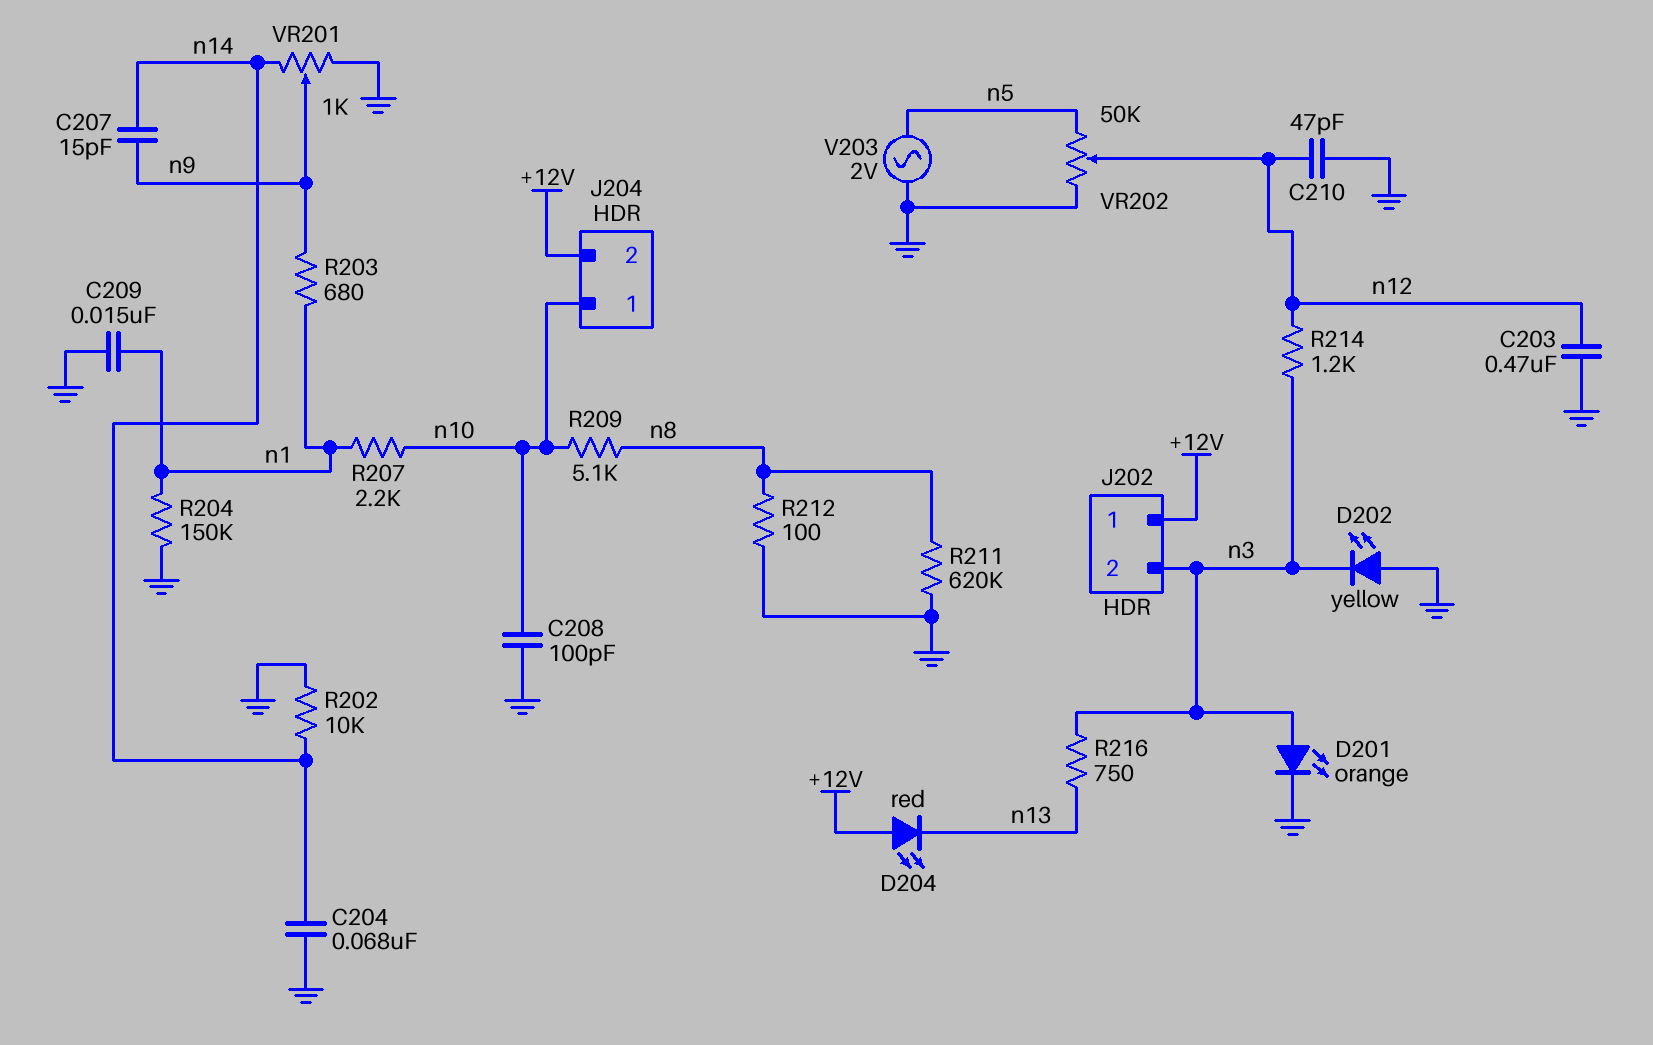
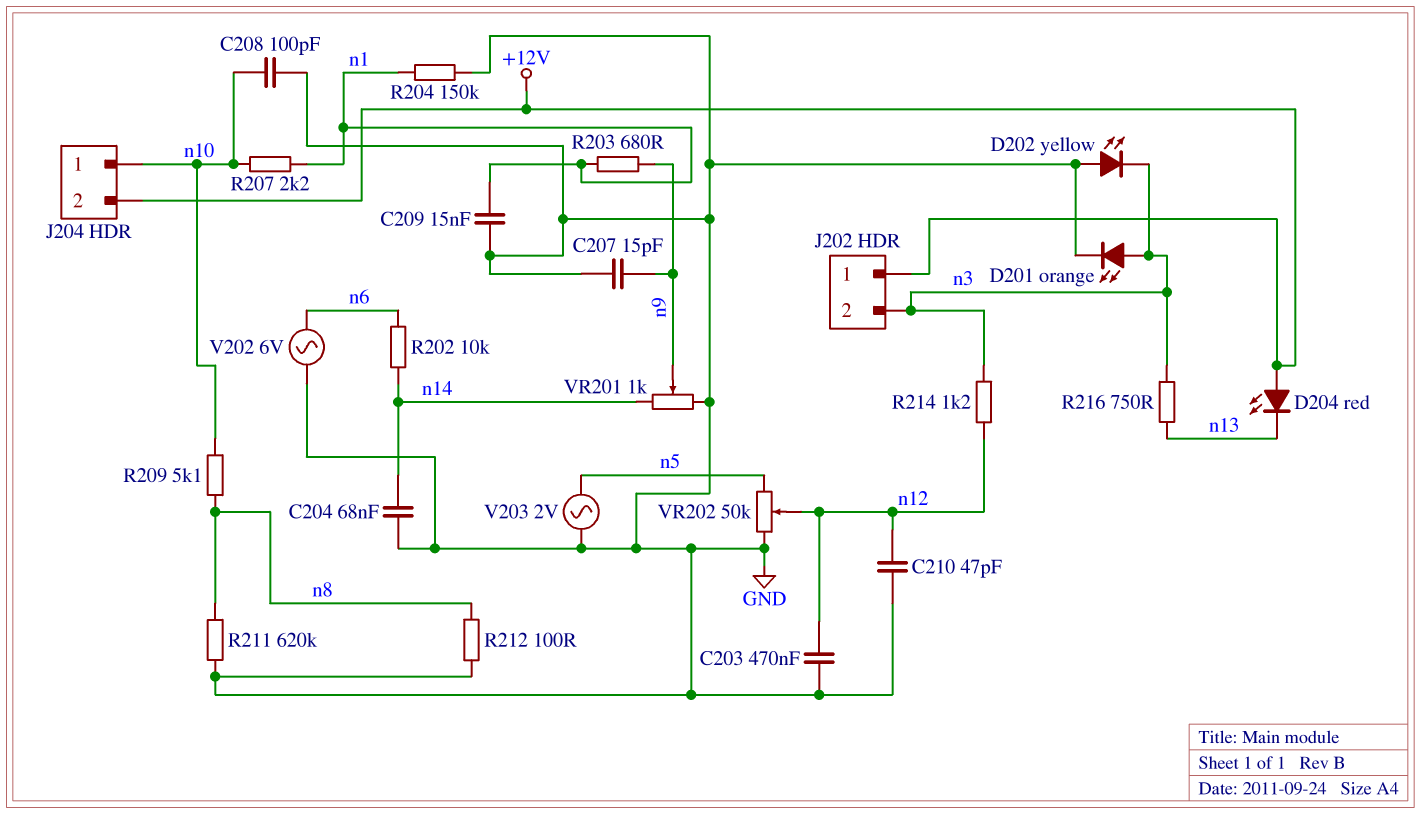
C207: 15pF (n9, n14) -> 15pF (GND, n9)
R202: 10k (GND, n14) -> 10k (n6, n14)
V202: none -> AC 6V (GND, n6)

